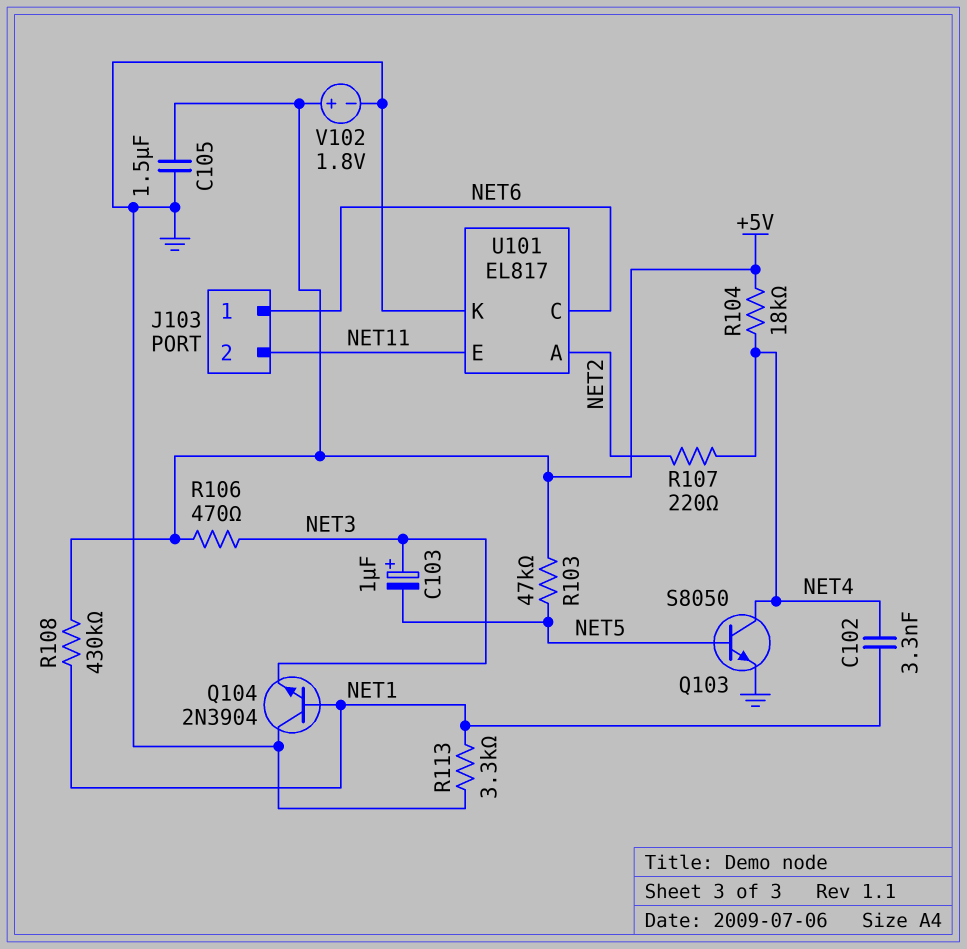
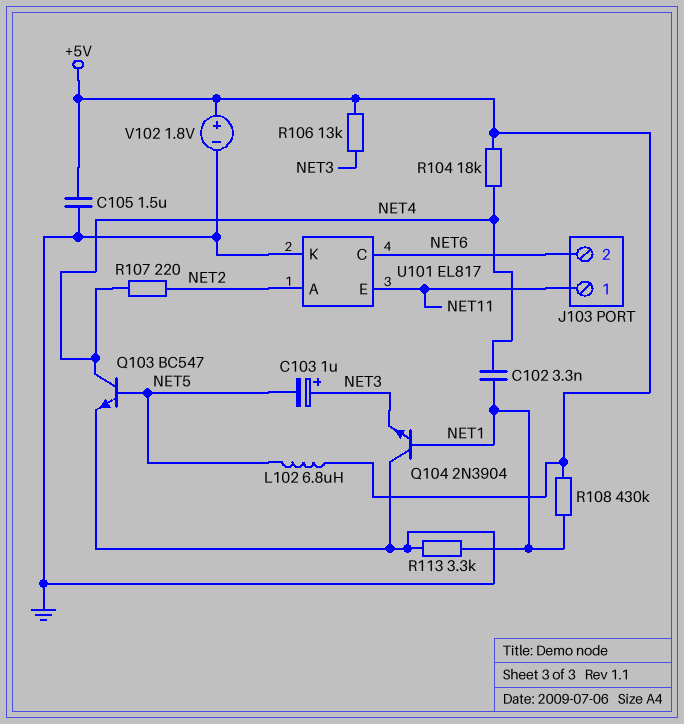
J103 pin 1: NET6 -> NET11
J103 pin 2: NET11 -> NET6
L102: none -> 6.8uH (+5V, NET5)
Q103: NPN S8050 (B NET5, C NET4, E GND) -> NPN BC547 (B NET5, C NET4, E GND)
R103: 47k (+5V, NET5) -> none
R106: 470 (+5V, NET3) -> 13k (+5V, NET3)

